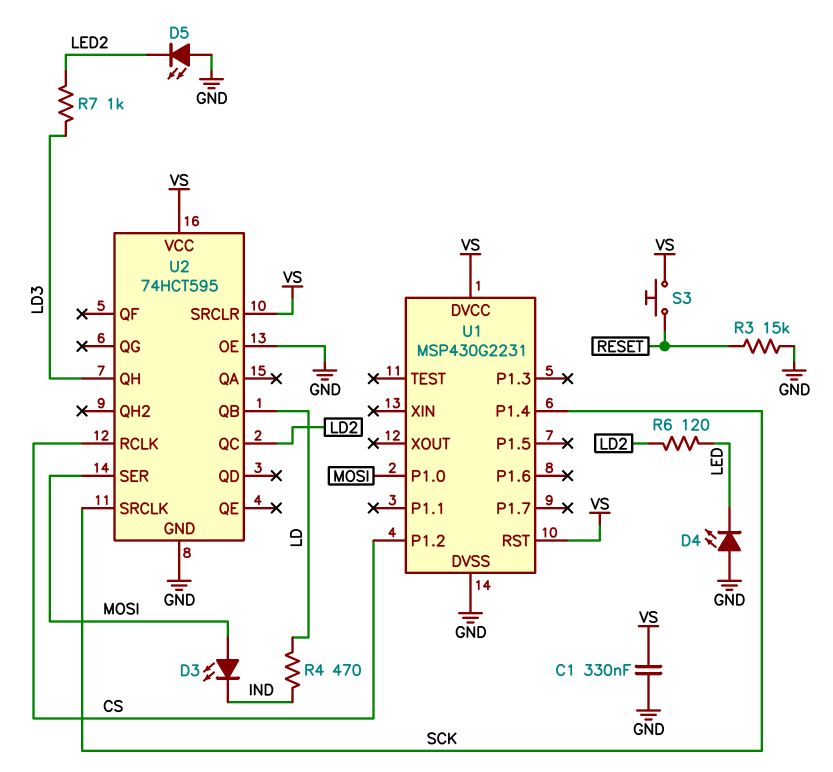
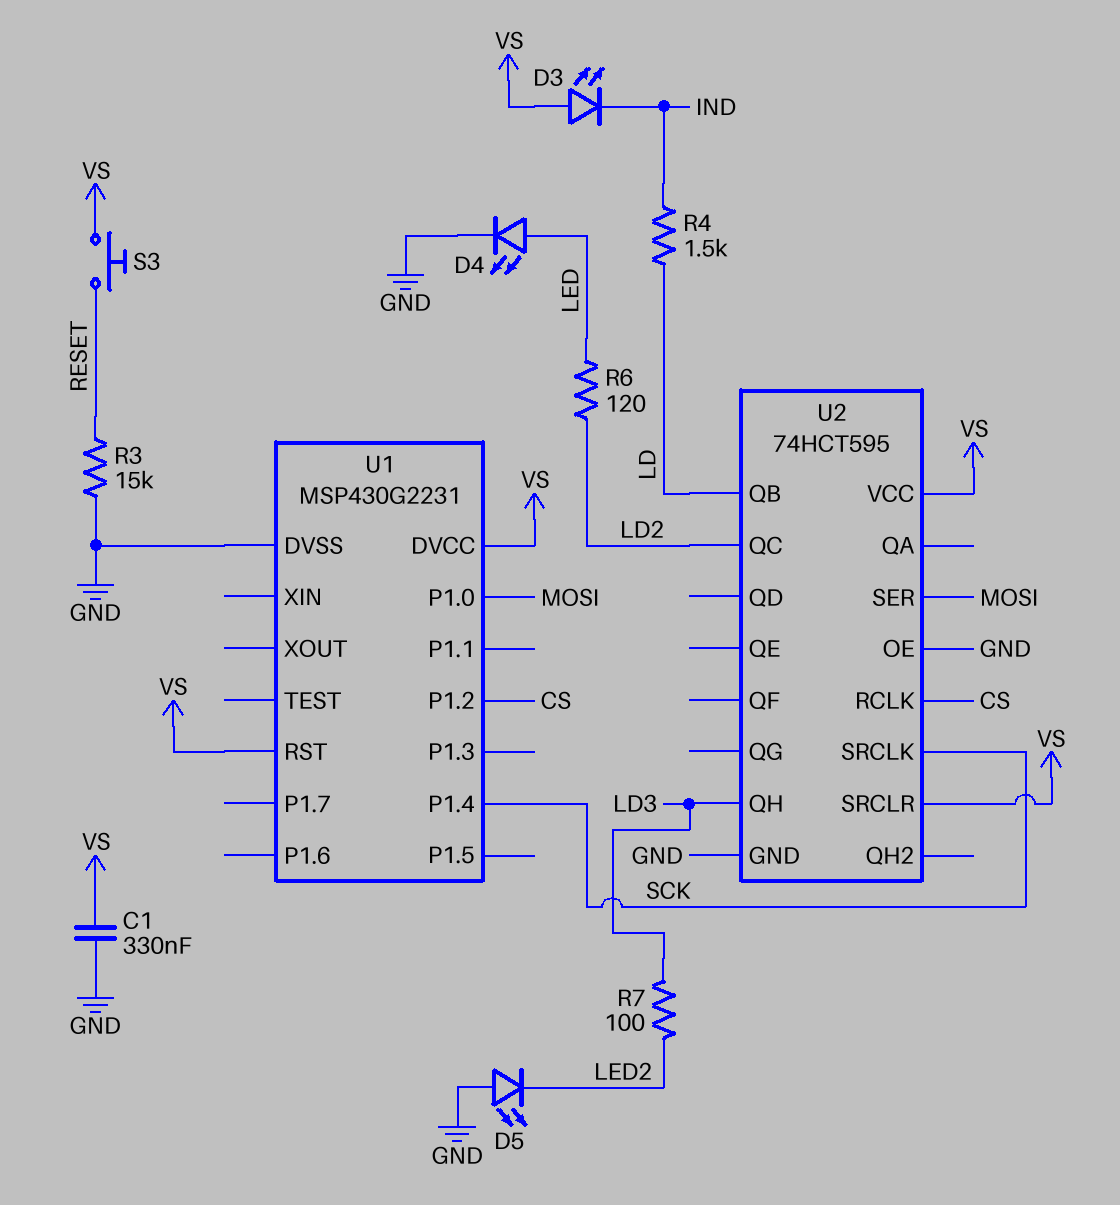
D3: LED (A MOSI, K IND) -> LED (A VS, K IND)
D4: LED (A GND, K LED) -> LED (A LED, K GND)
R4: 470 (IND, LD) -> 1.5k (IND, LD)
R7: 1k (LD3, LED2) -> 100 (LD3, LED2)

